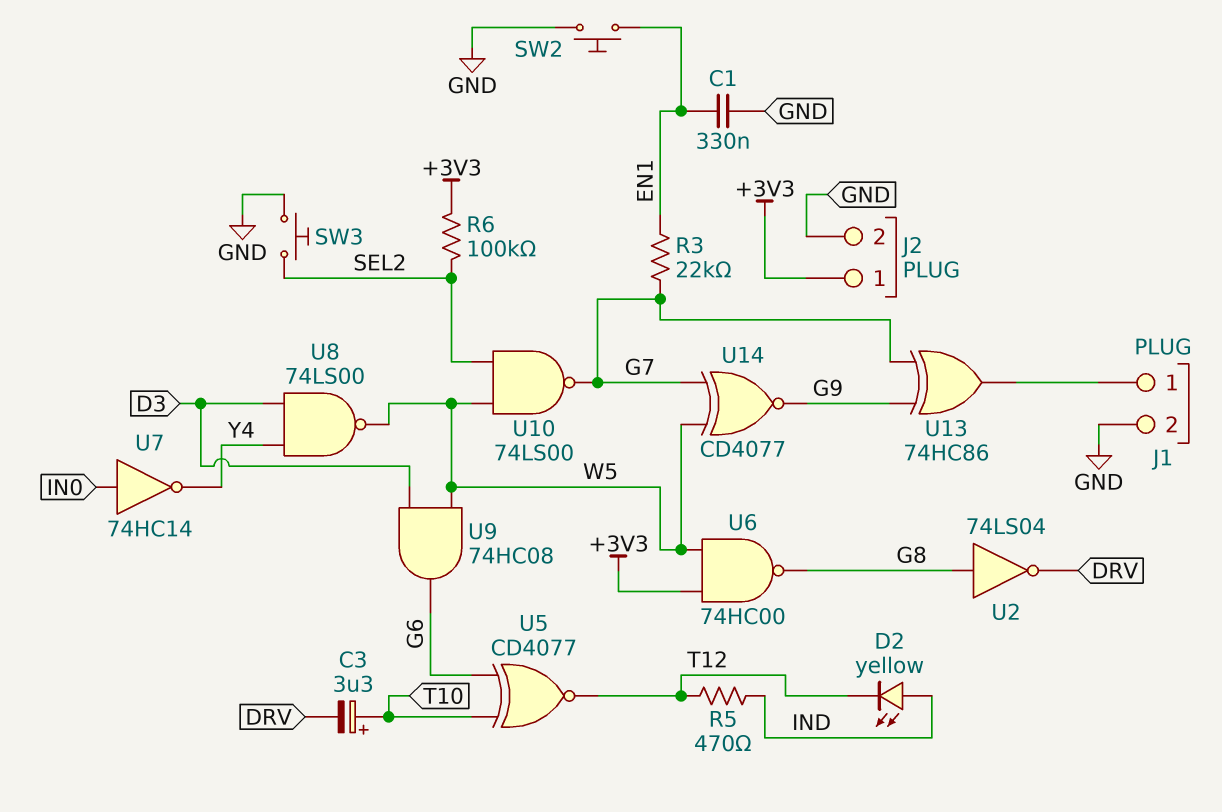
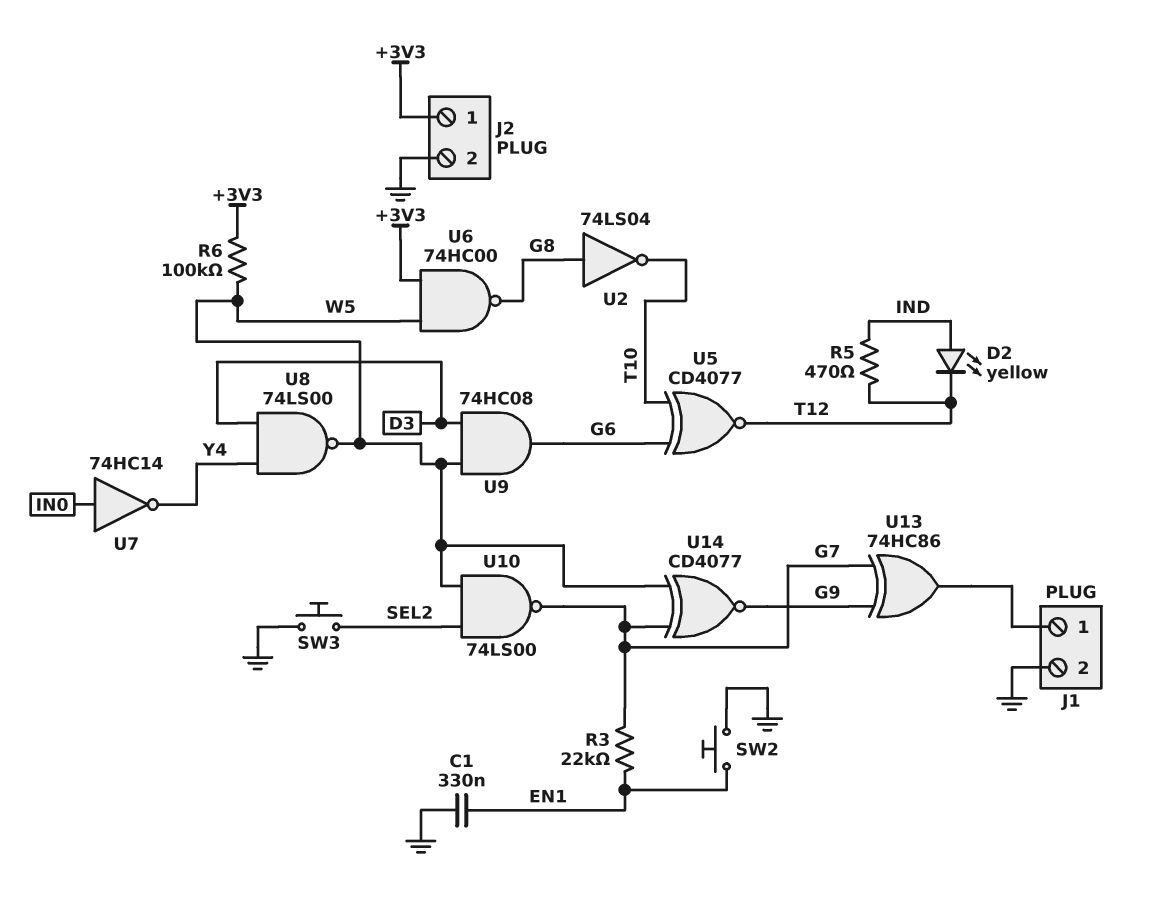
C3: 3.3uF (plus T10, minus DRV) -> none
R6: 100k (+3V3, SEL2) -> 100k (+3V3, W5)
U2: NOT 74LS04 (in G8, out DRV) -> NOT 74LS04 (in G8, out T10)

